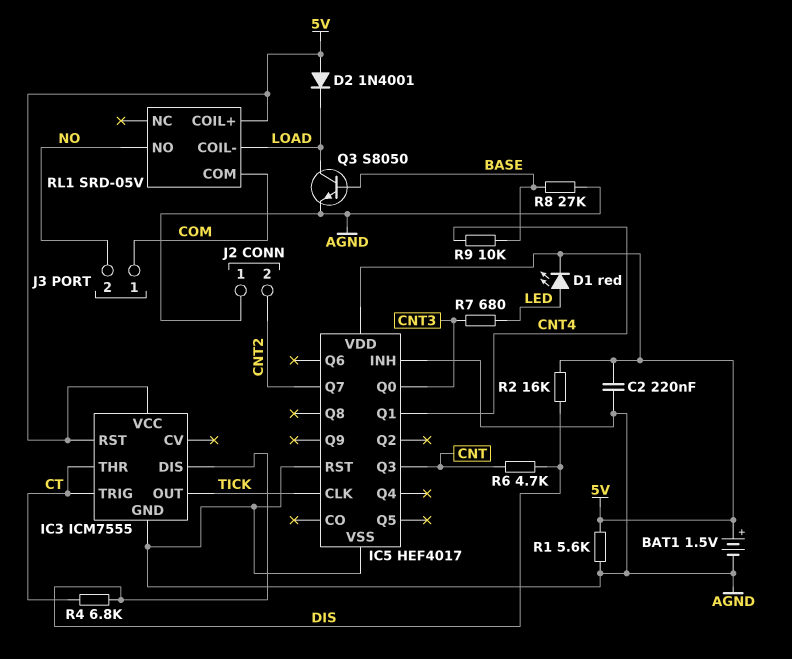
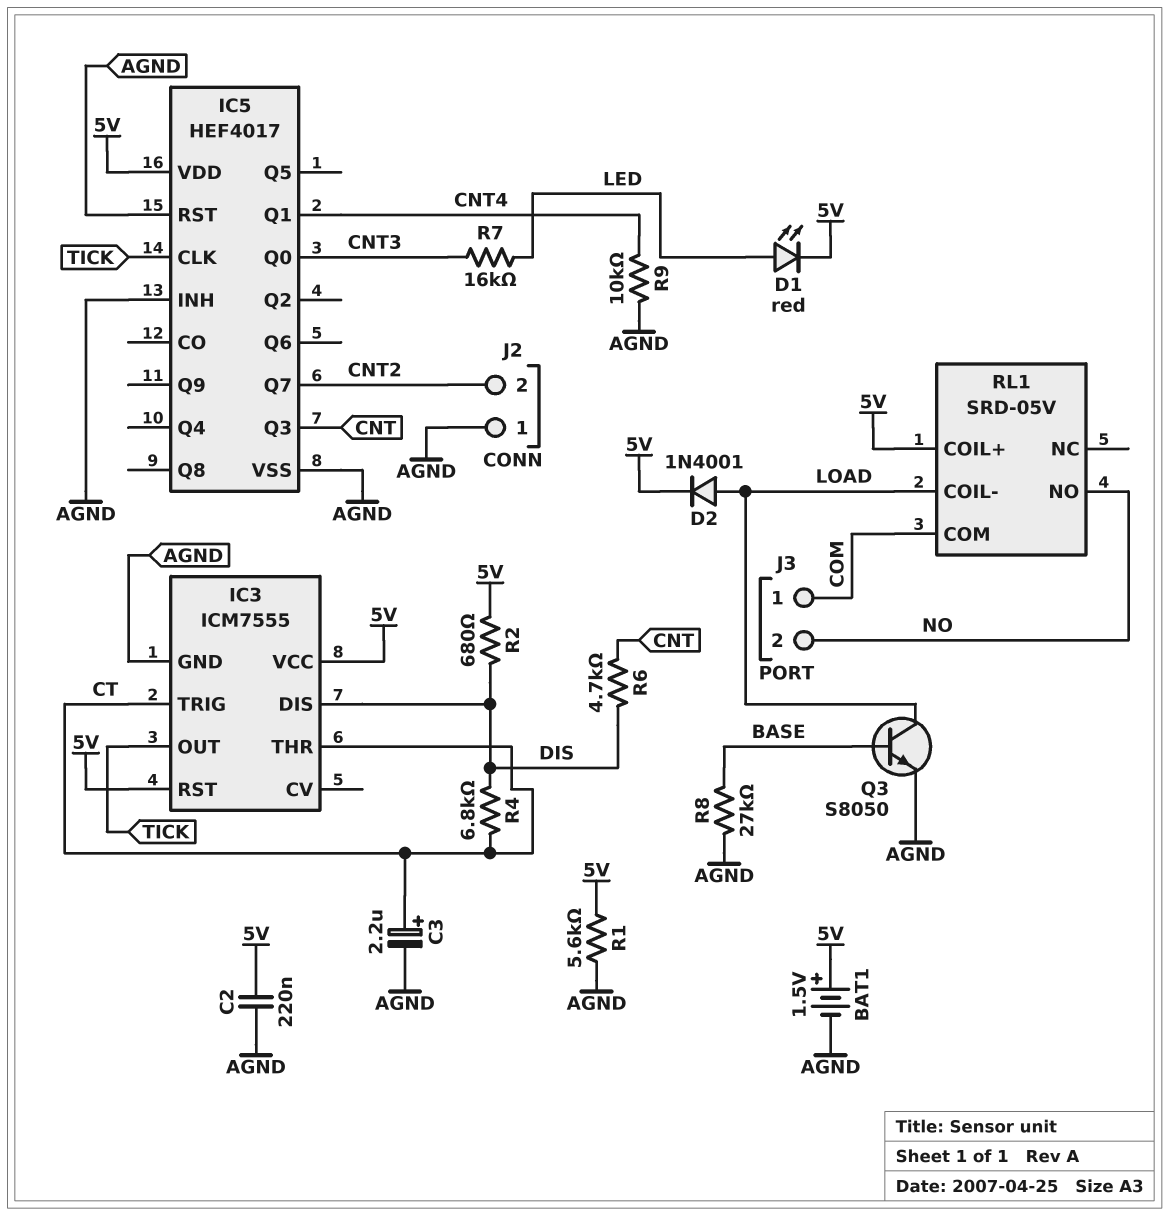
C3: none -> 2.2uF (plus CT, minus AGND)
D2: diode 1N4001 (A 5V, K LOAD) -> diode 1N4001 (A LOAD, K 5V)
R2: 16k (5V, DIS) -> 680 (5V, DIS)
R7: 680 (CNT3, LED) -> 16k (CNT3, LED)
R9: 10k (BASE, CNT4) -> 10k (AGND, CNT4)

